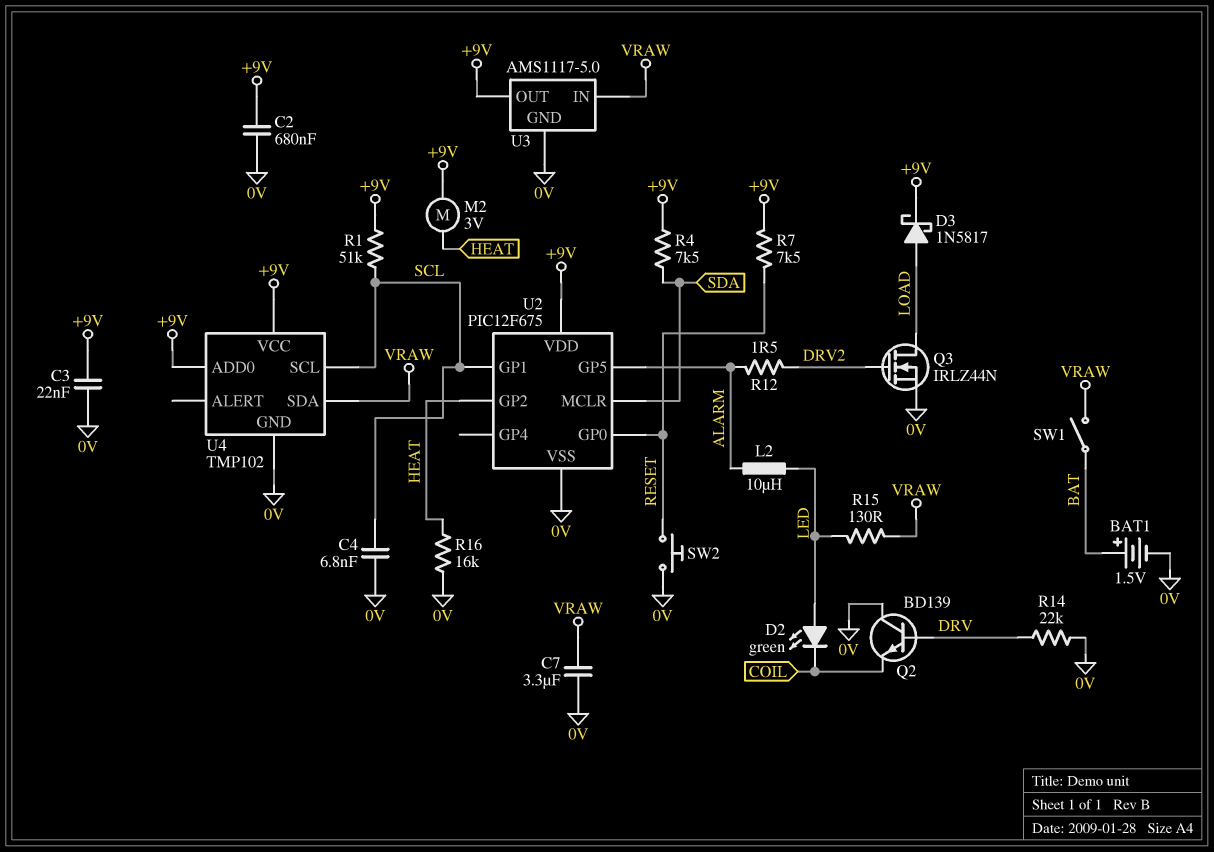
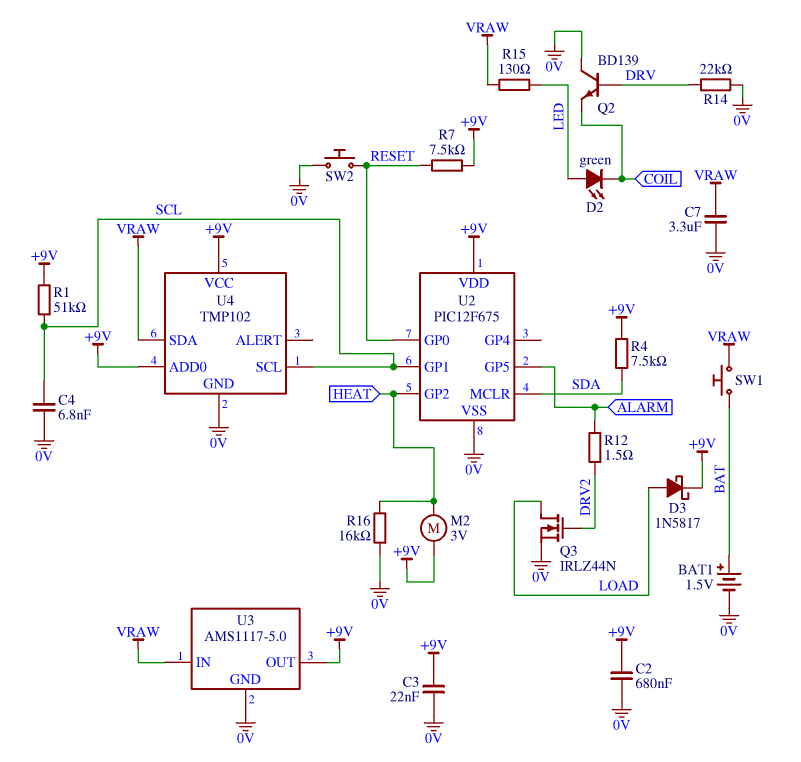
L2: 10uH (ALARM, LED) -> none
SW1: switch (BAT, VRAW) -> button (BAT, VRAW)

